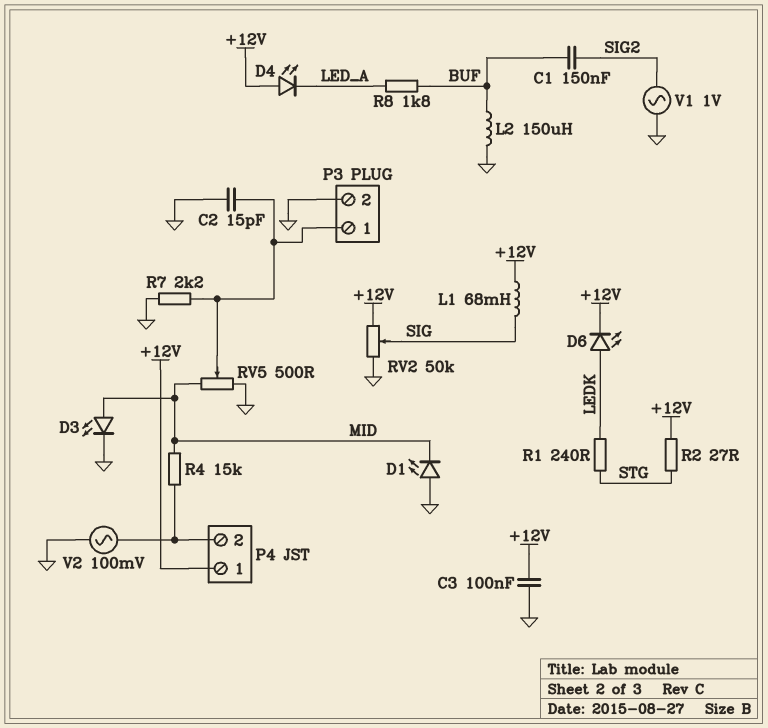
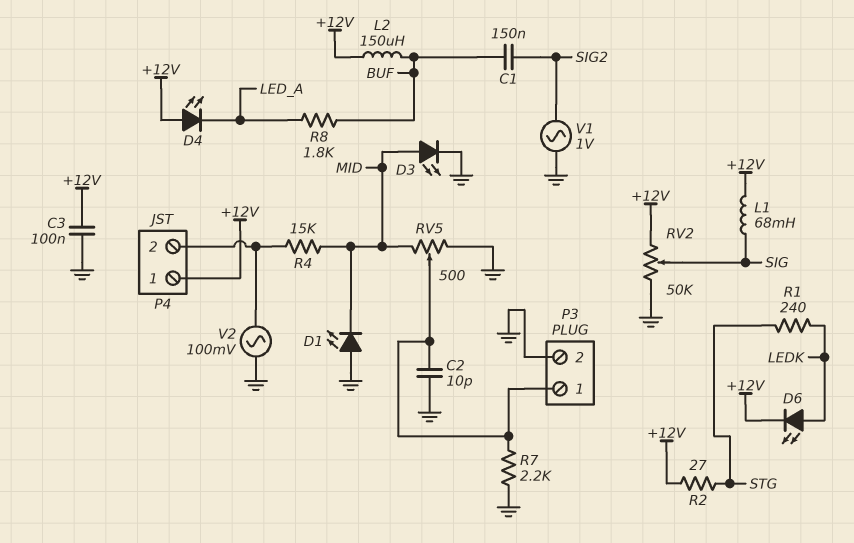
C2: 15pF (GND, P3/1) -> 10pF (GND, P3/1)
L2: 150uH (BUF, GND) -> 150uH (+12V, BUF)

